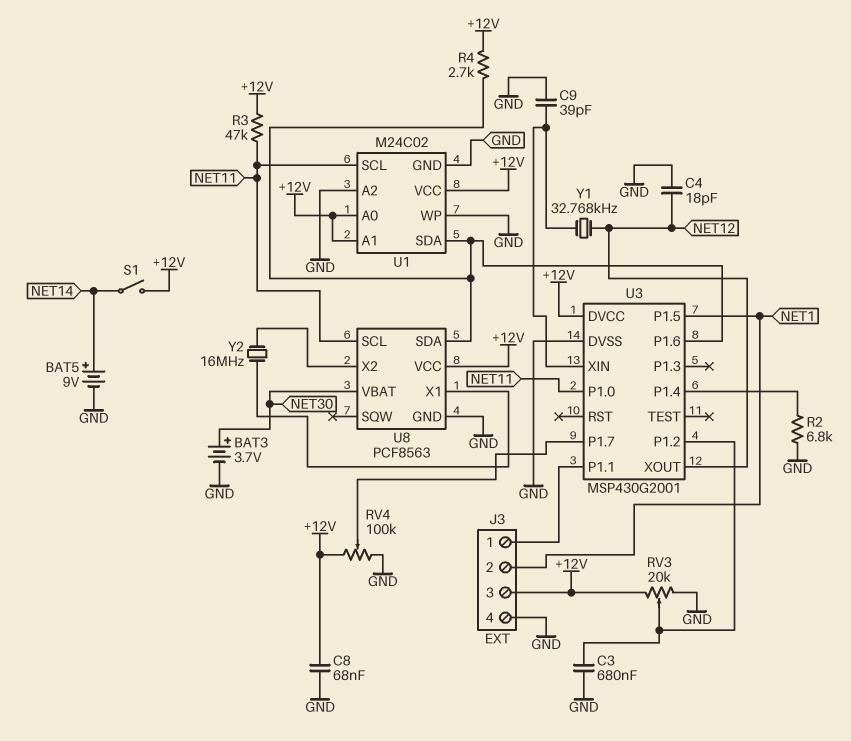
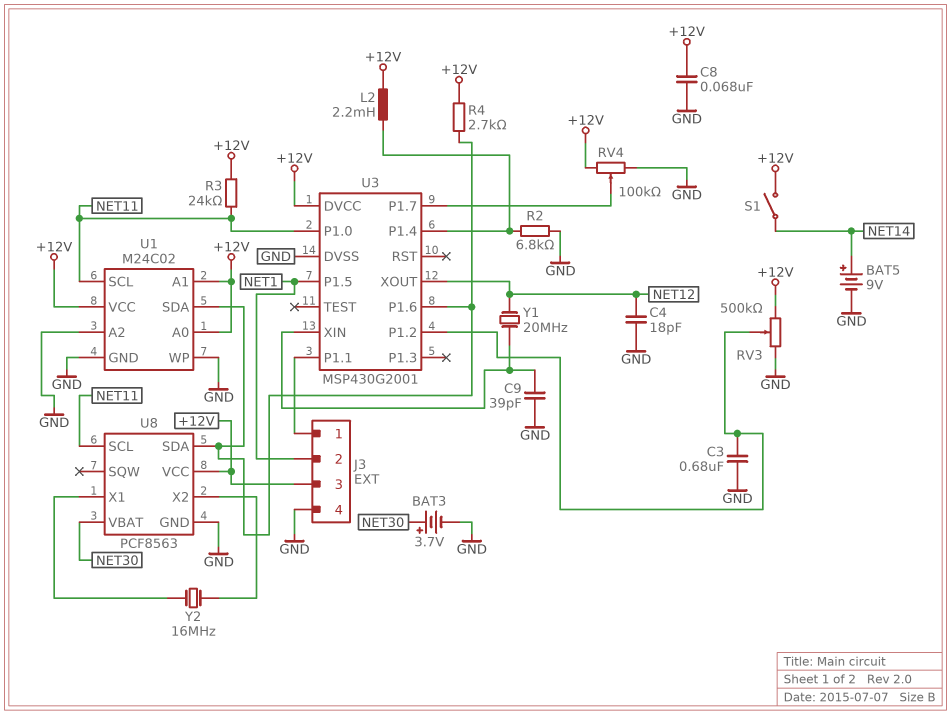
L2: none -> 2.2mH (+12V, U3/P1.4)
R3: 47k (+12V, NET11) -> 24k (+12V, NET11)
RV3: 20k (+12V, GND, wiper U3/P1.2) -> 500k (+12V, GND, wiper U3/P1.2)
Y1: 32.768kHz (NET12, U3/XIN) -> 20MHz (NET12, U3/XIN)

